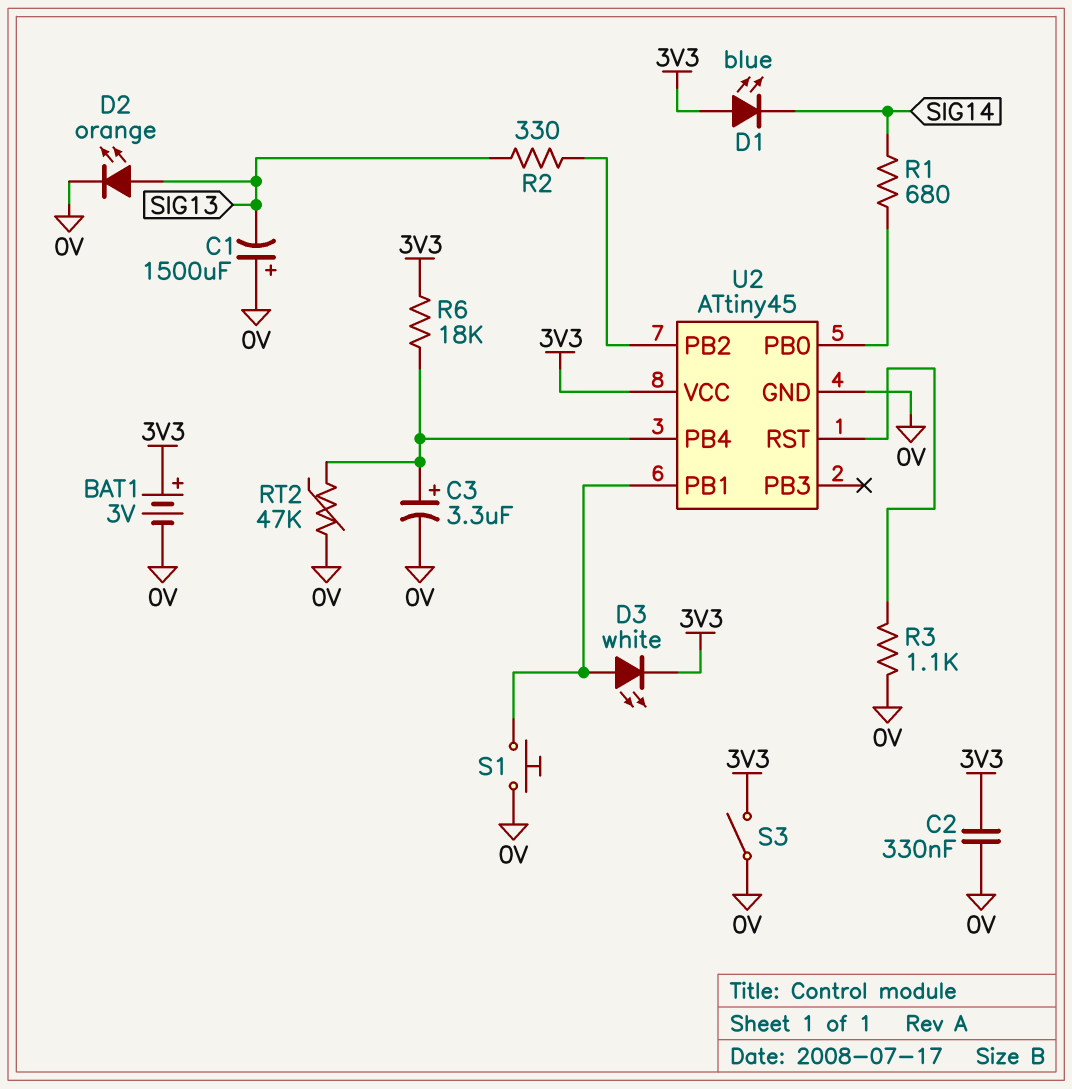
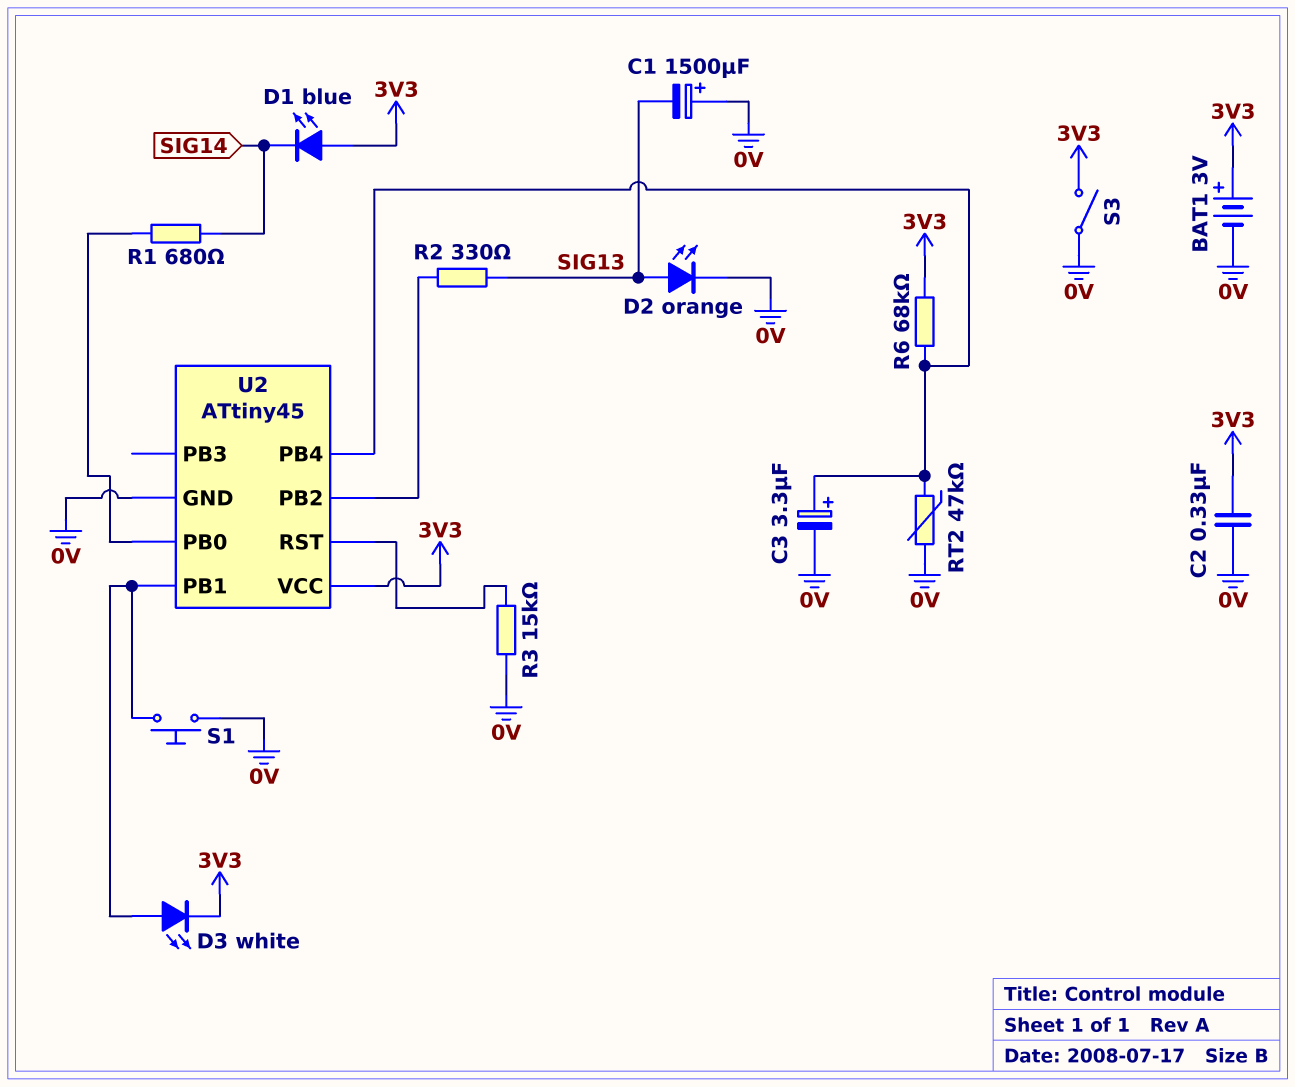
R3: 1.1k (0V, U2/RST) -> 15k (0V, U2/RST)
R6: 18k (3V3, U2/PB4) -> 68k (3V3, U2/PB4)

